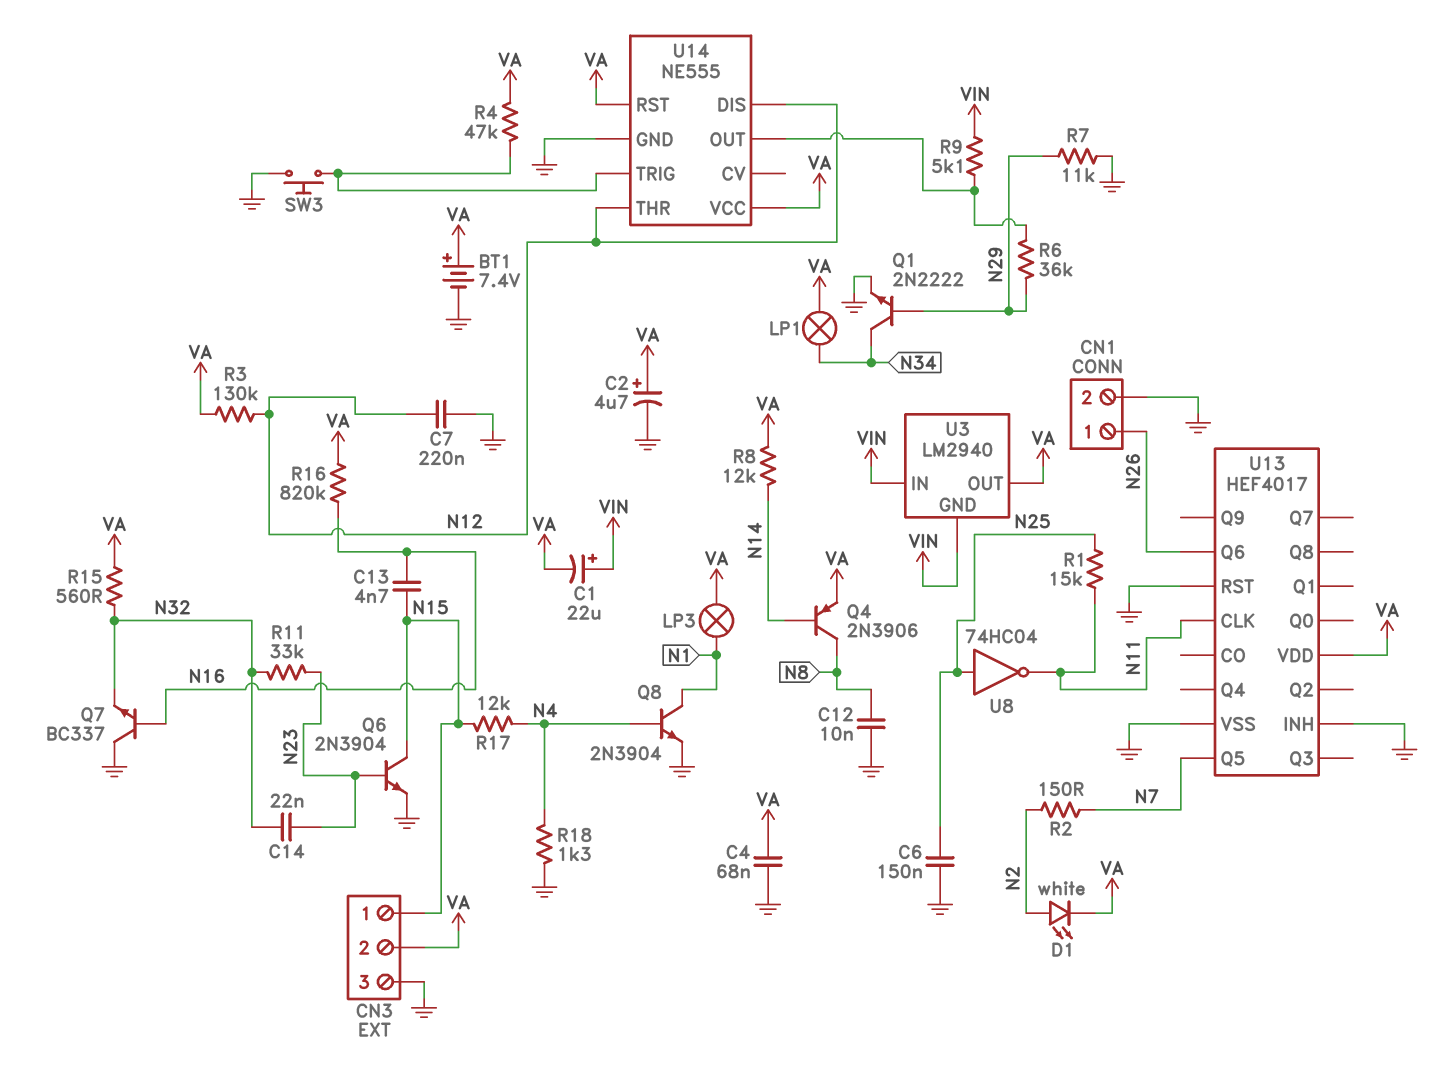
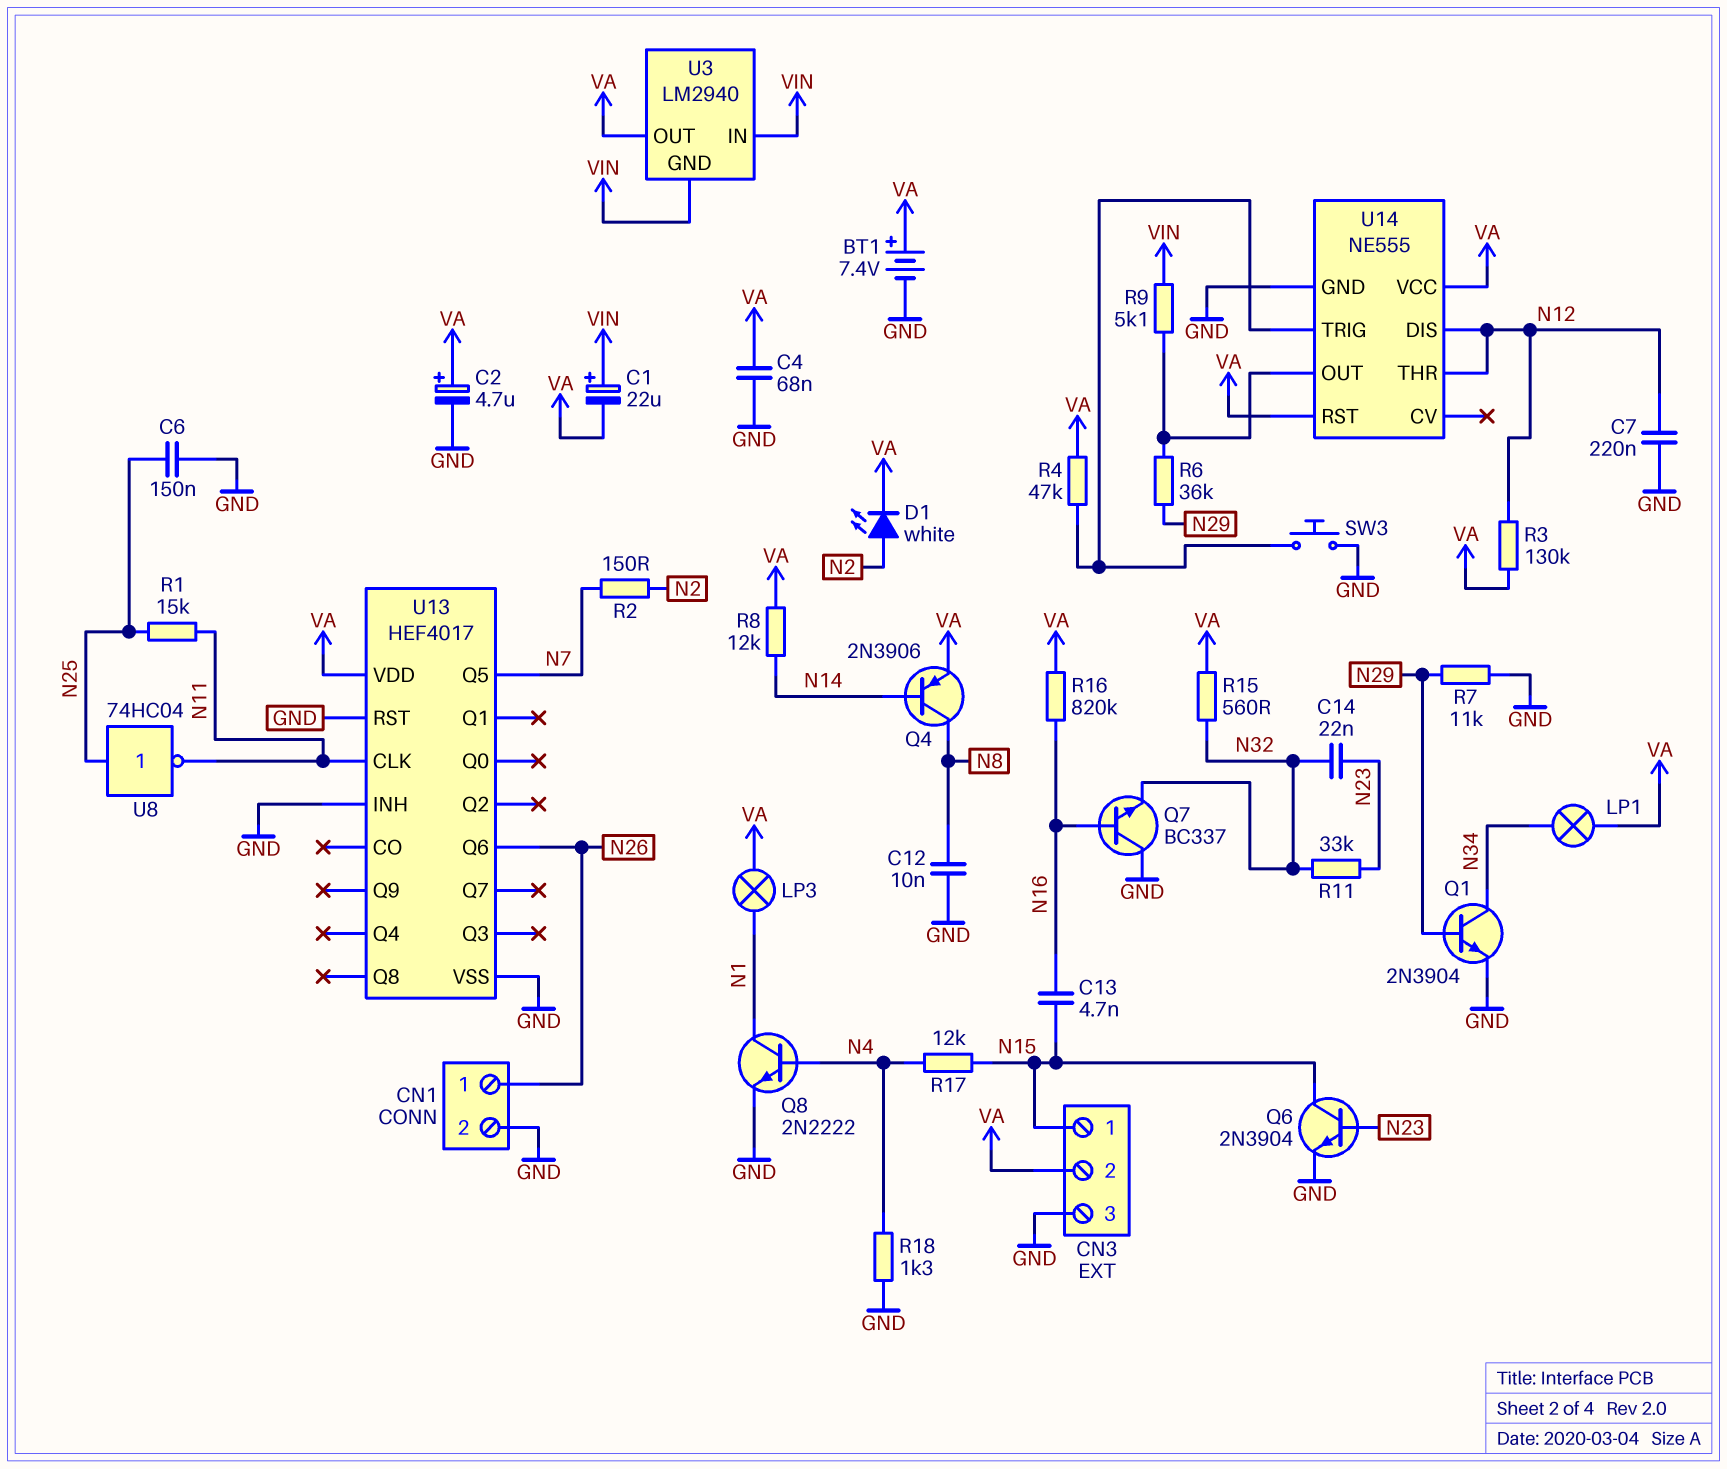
Q1: NPN 2N2222 (B N29, C N34, E GND) -> NPN 2N3904 (B N29, C N34, E GND)
Q8: NPN 2N3904 (B N4, C N1, E GND) -> NPN 2N2222 (B N4, C N1, E GND)

